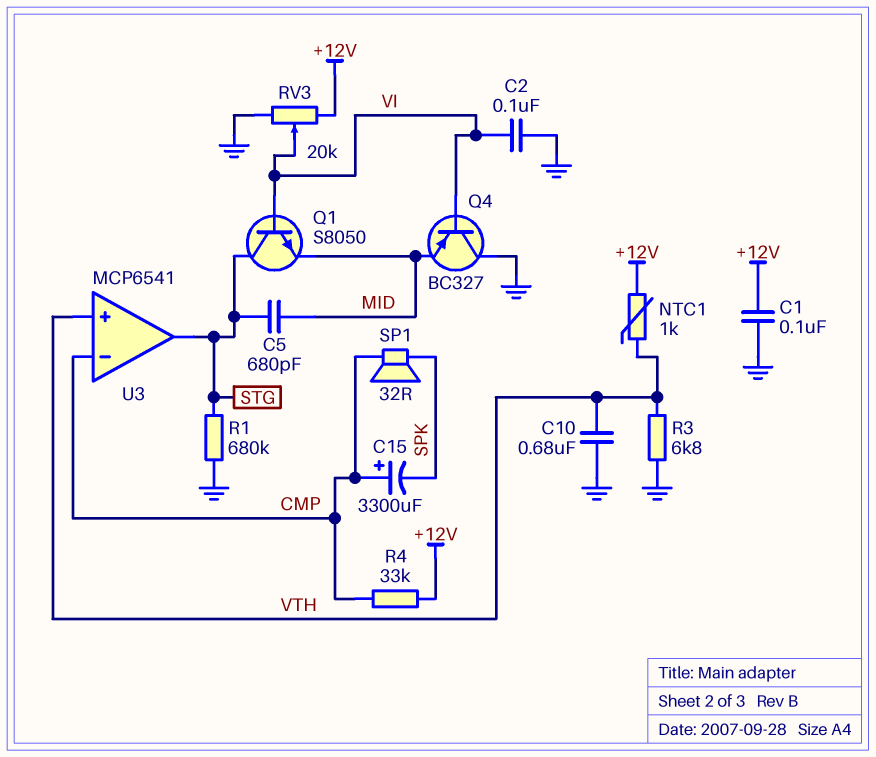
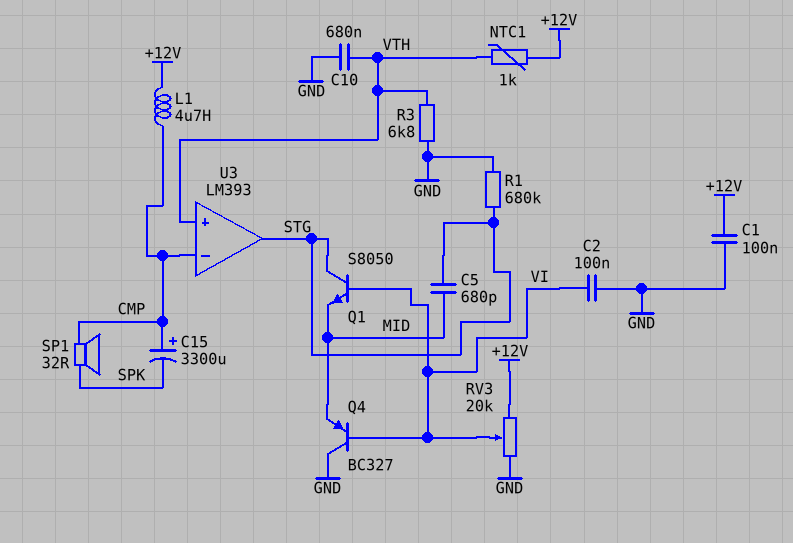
L1: none -> 4.7uH (+12V, CMP)
R4: 33k (+12V, CMP) -> none
U3: MCP6541 -> LM393

